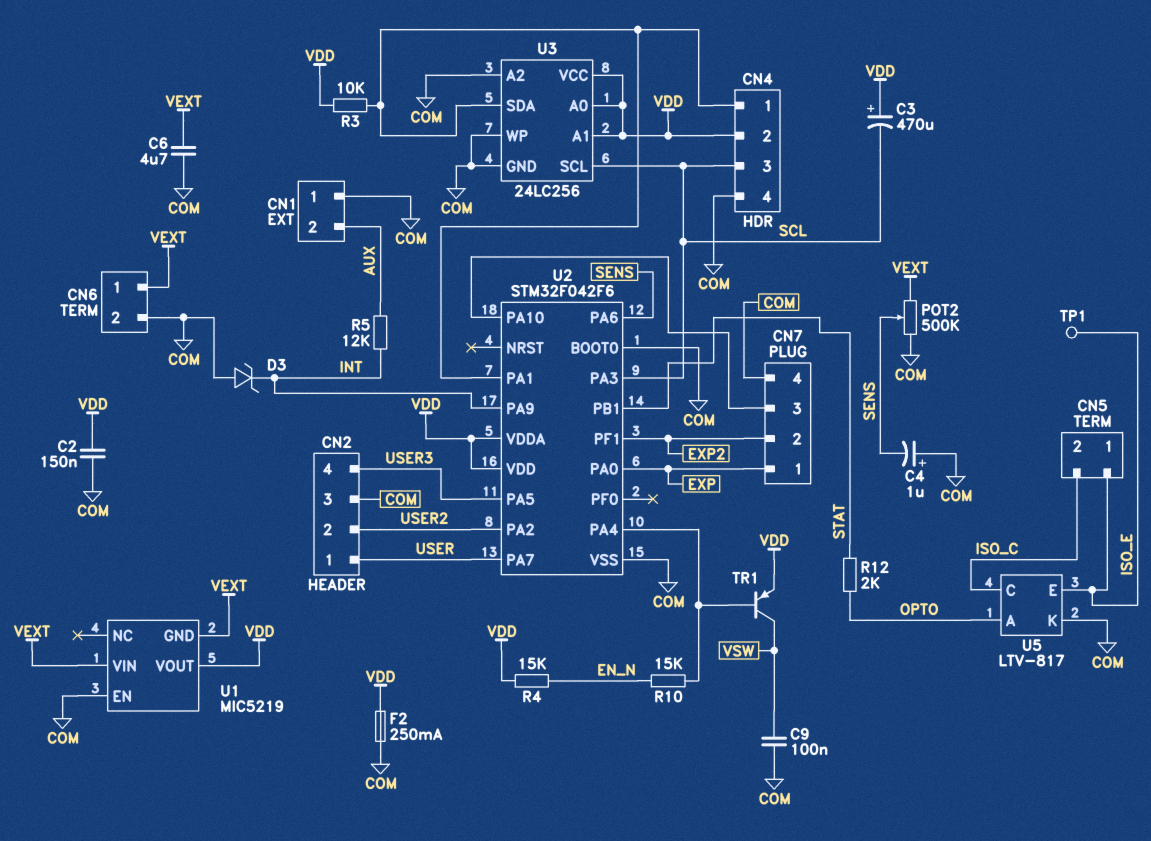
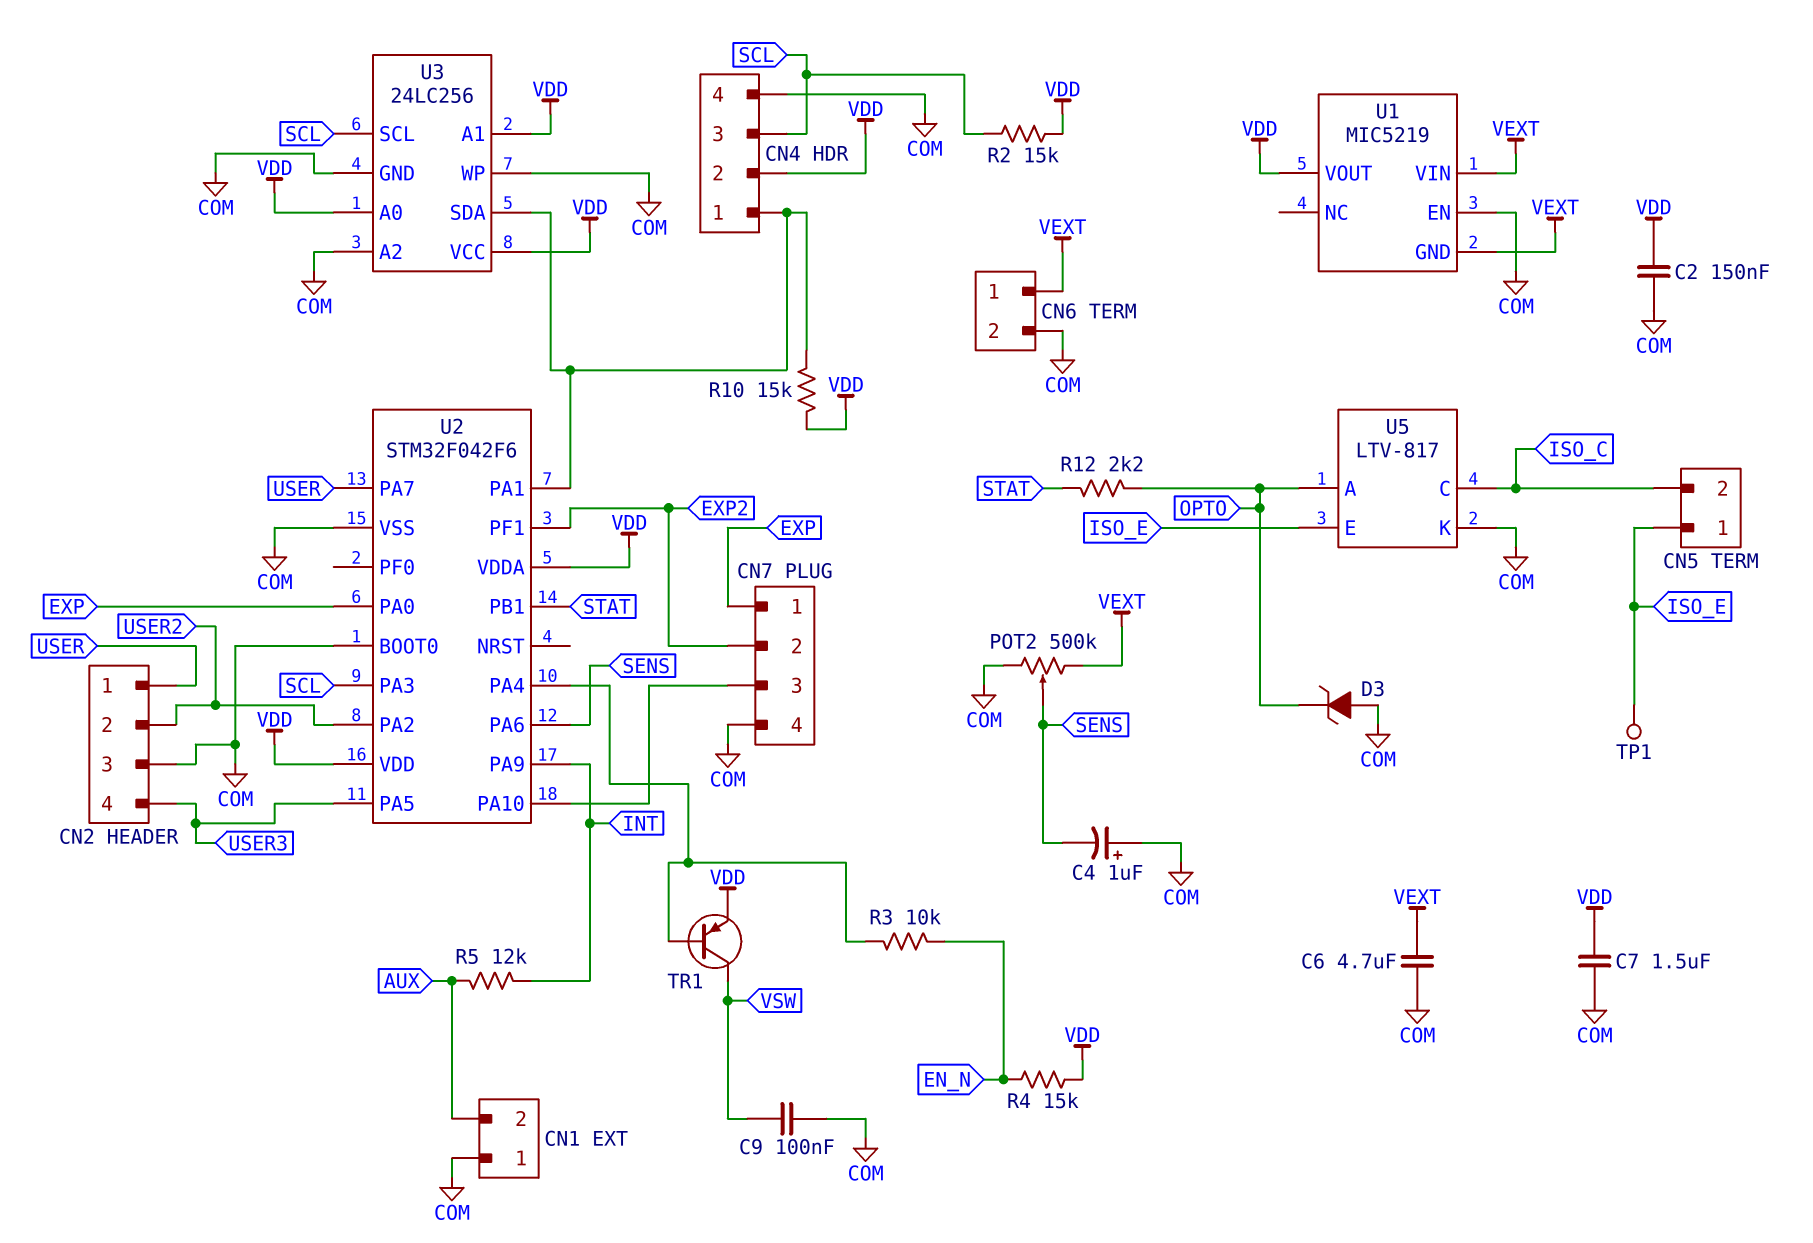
C3: 470uF (plus VDD, minus SCL) -> none
C7: none -> 1.5uF (COM, VDD)
D3: zener (A COM, K INT) -> zener (A COM, K OPTO)
F2: 250mA (COM, VDD) -> none
R2: none -> 15k (SCL, VDD)
R3: 10k (CN4/1, VDD) -> 10k (EN_N, U2/PA4)
R10: 15k (EN_N, U2/PA4) -> 15k (CN4/1, VDD)
R12: 2k (OPTO, STAT) -> 2.2k (OPTO, STAT)

